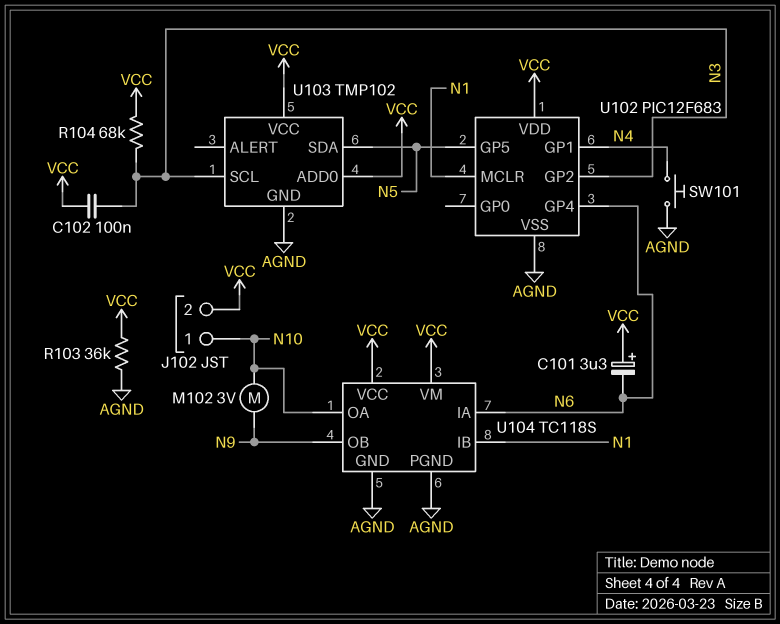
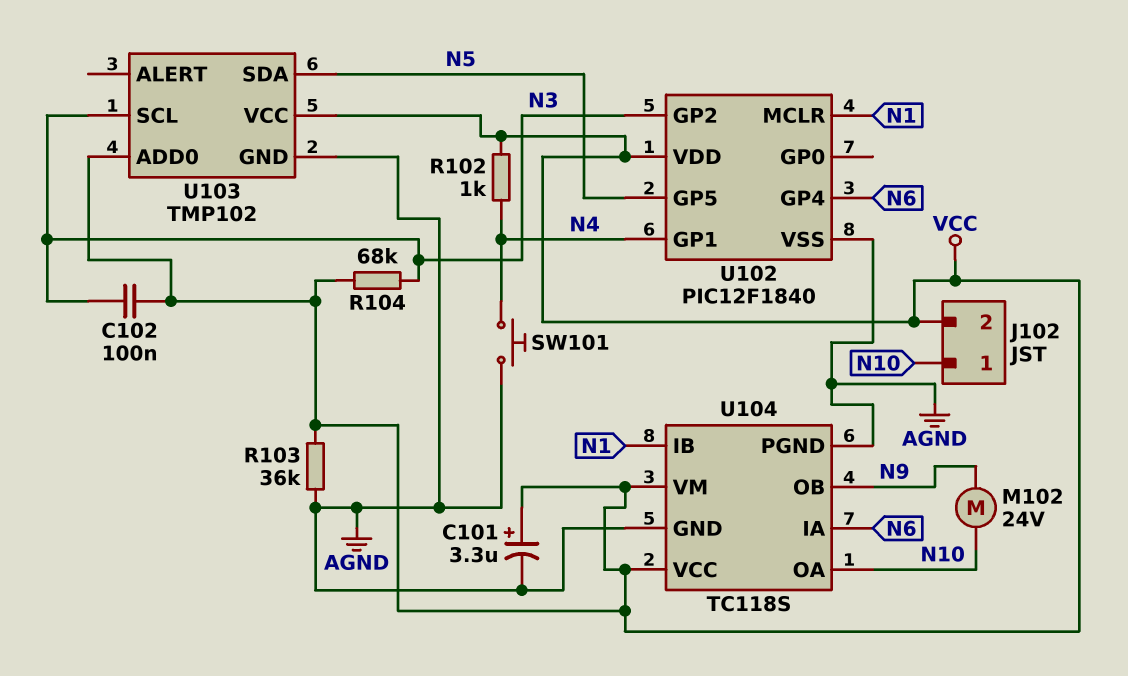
C101: 3.3uF (plus VCC, minus N6) -> 3.3uF (plus VCC, minus AGND)
M102: motor 3V (N9, N10) -> motor 24V (N9, N10)
R102: none -> 1k (N4, VCC)
U102: PIC12F683 -> PIC12F1840

